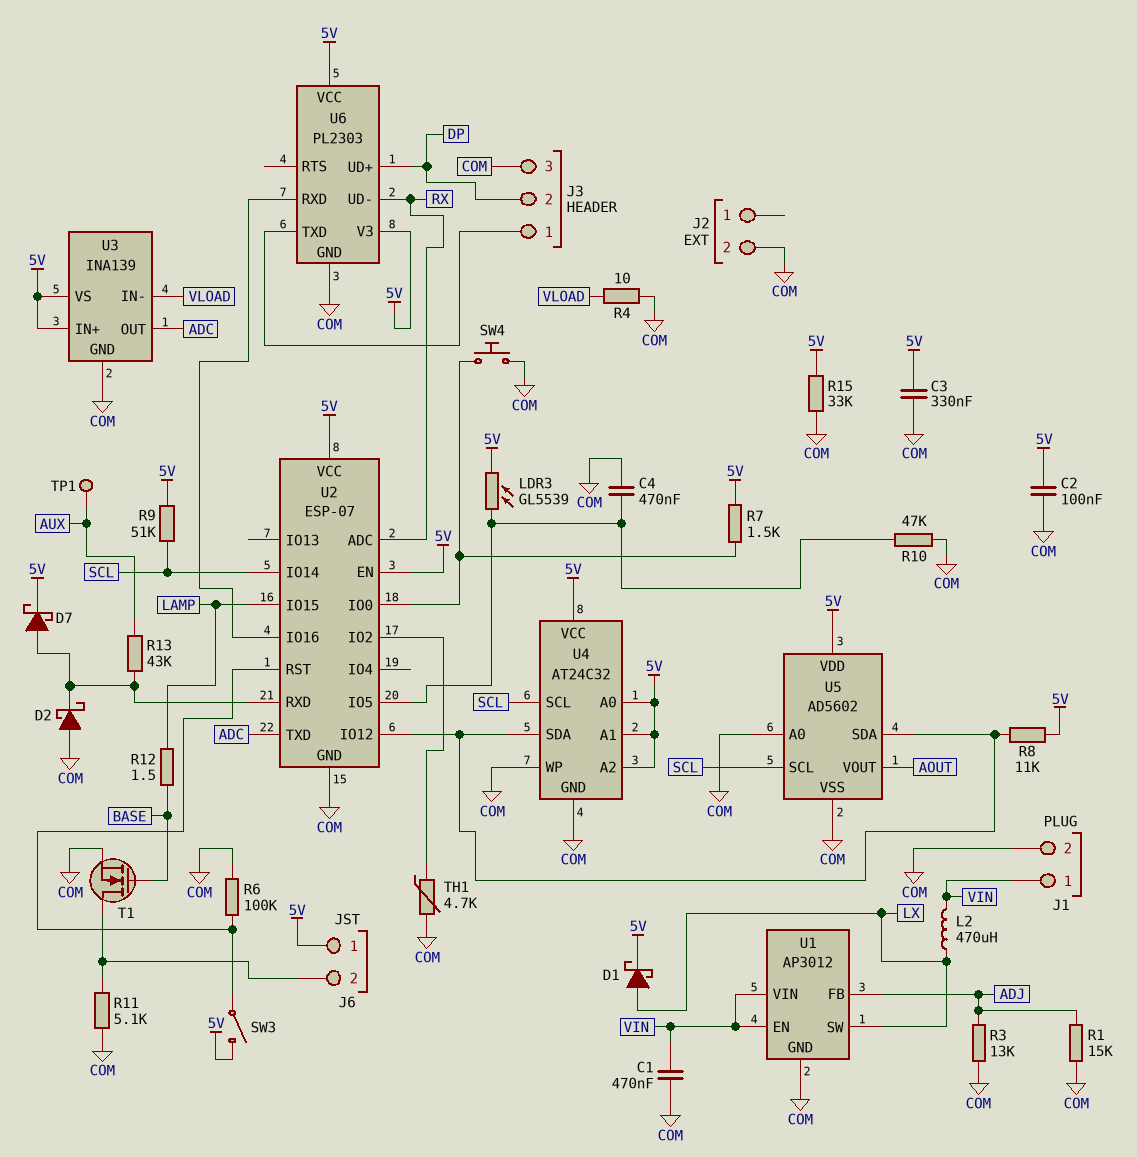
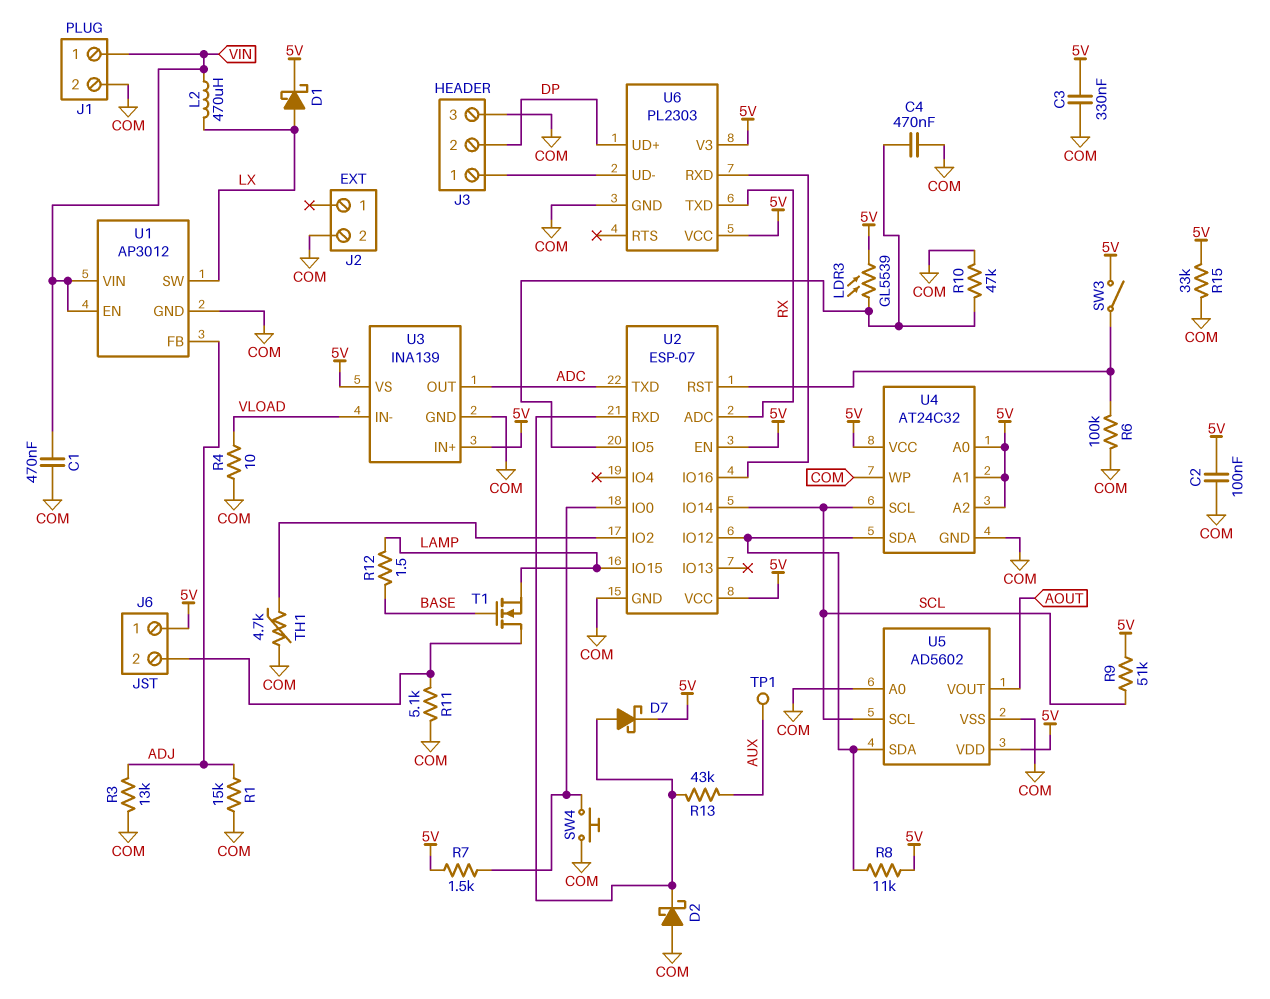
T1: NMOS (G BASE, D J6/2, S COM) -> NMOS (G BASE, D J6/2, S LAMP)
U6 pin TXD: J3/1 -> RX
U6 pin UD-: RX -> J3/1

